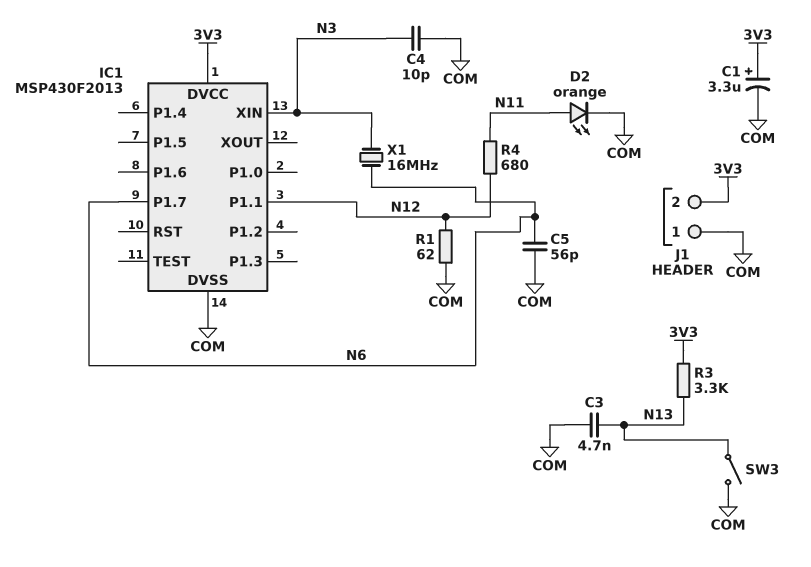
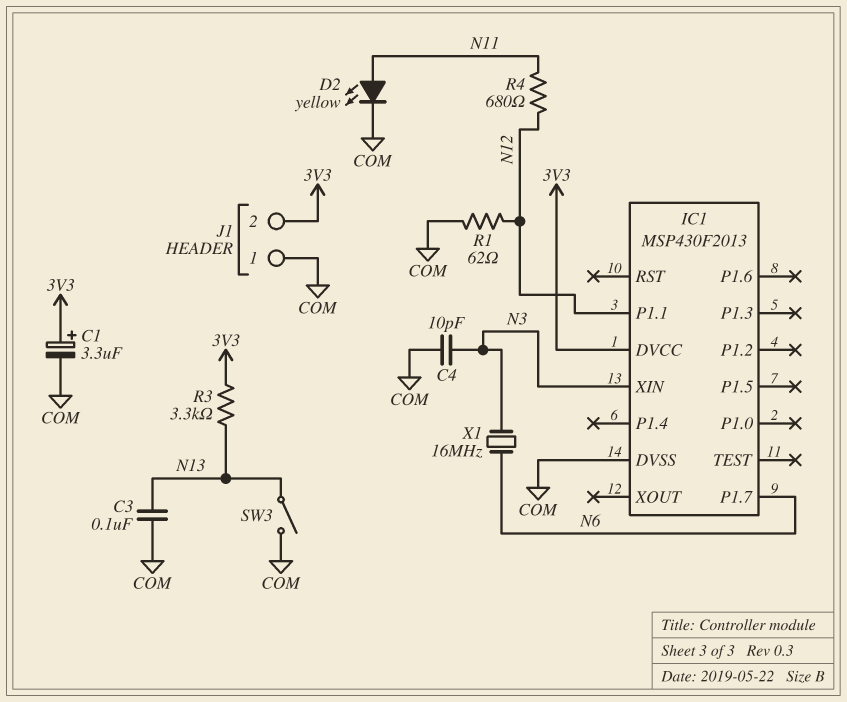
C3: 4.7nF (COM, N13) -> 100nF (COM, N13)
C5: 56pF (COM, N6) -> none
D2: LED orange (A N11, K COM) -> LED yellow (A N11, K COM)

